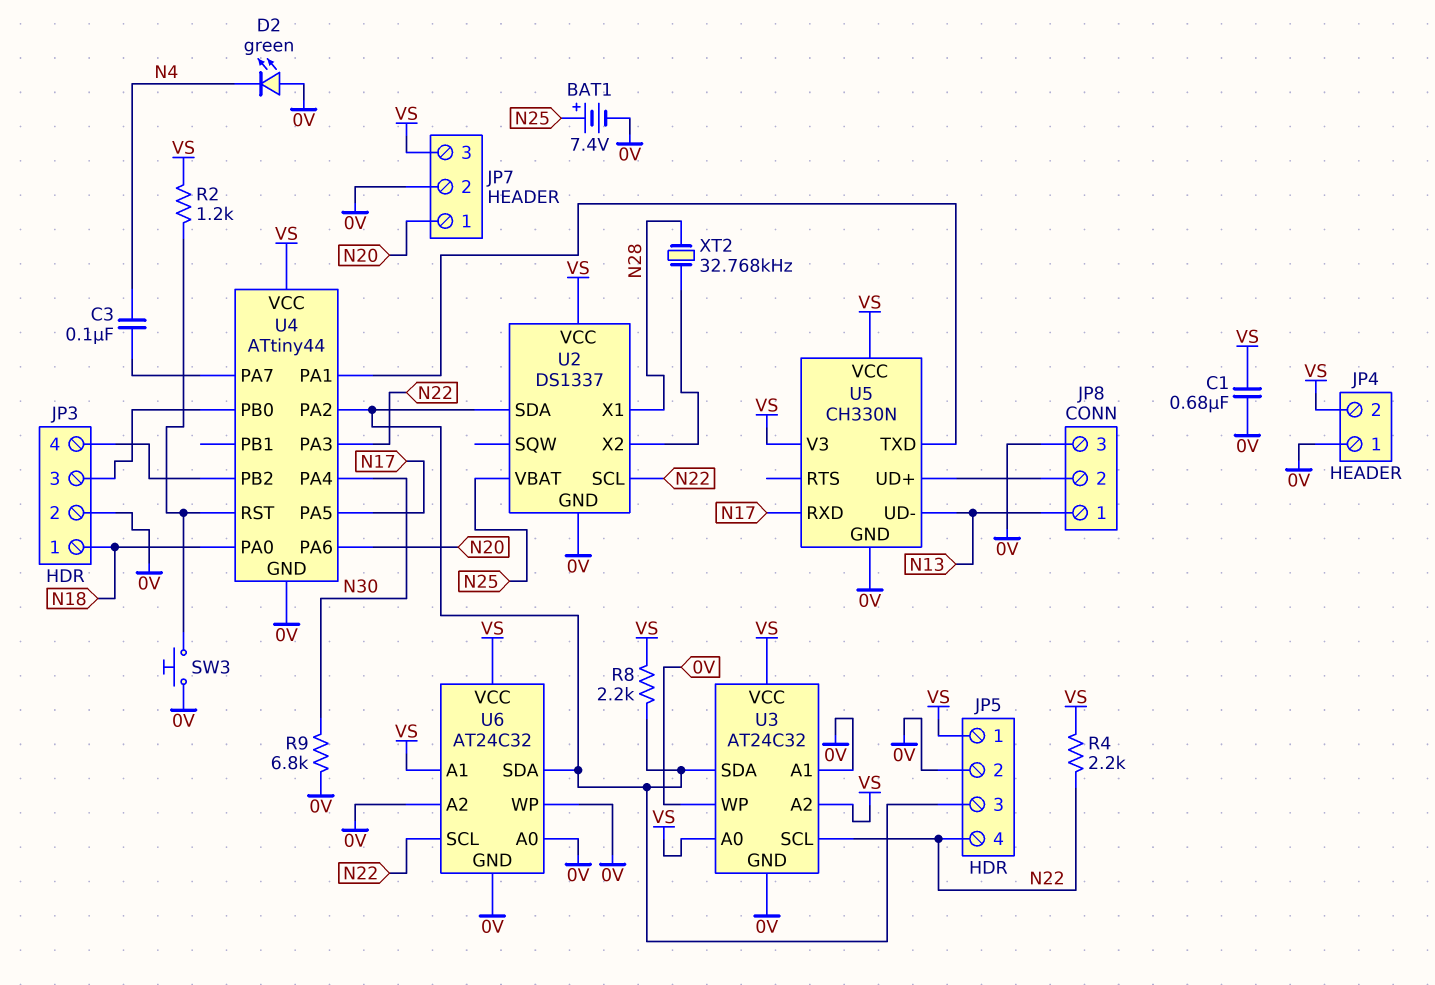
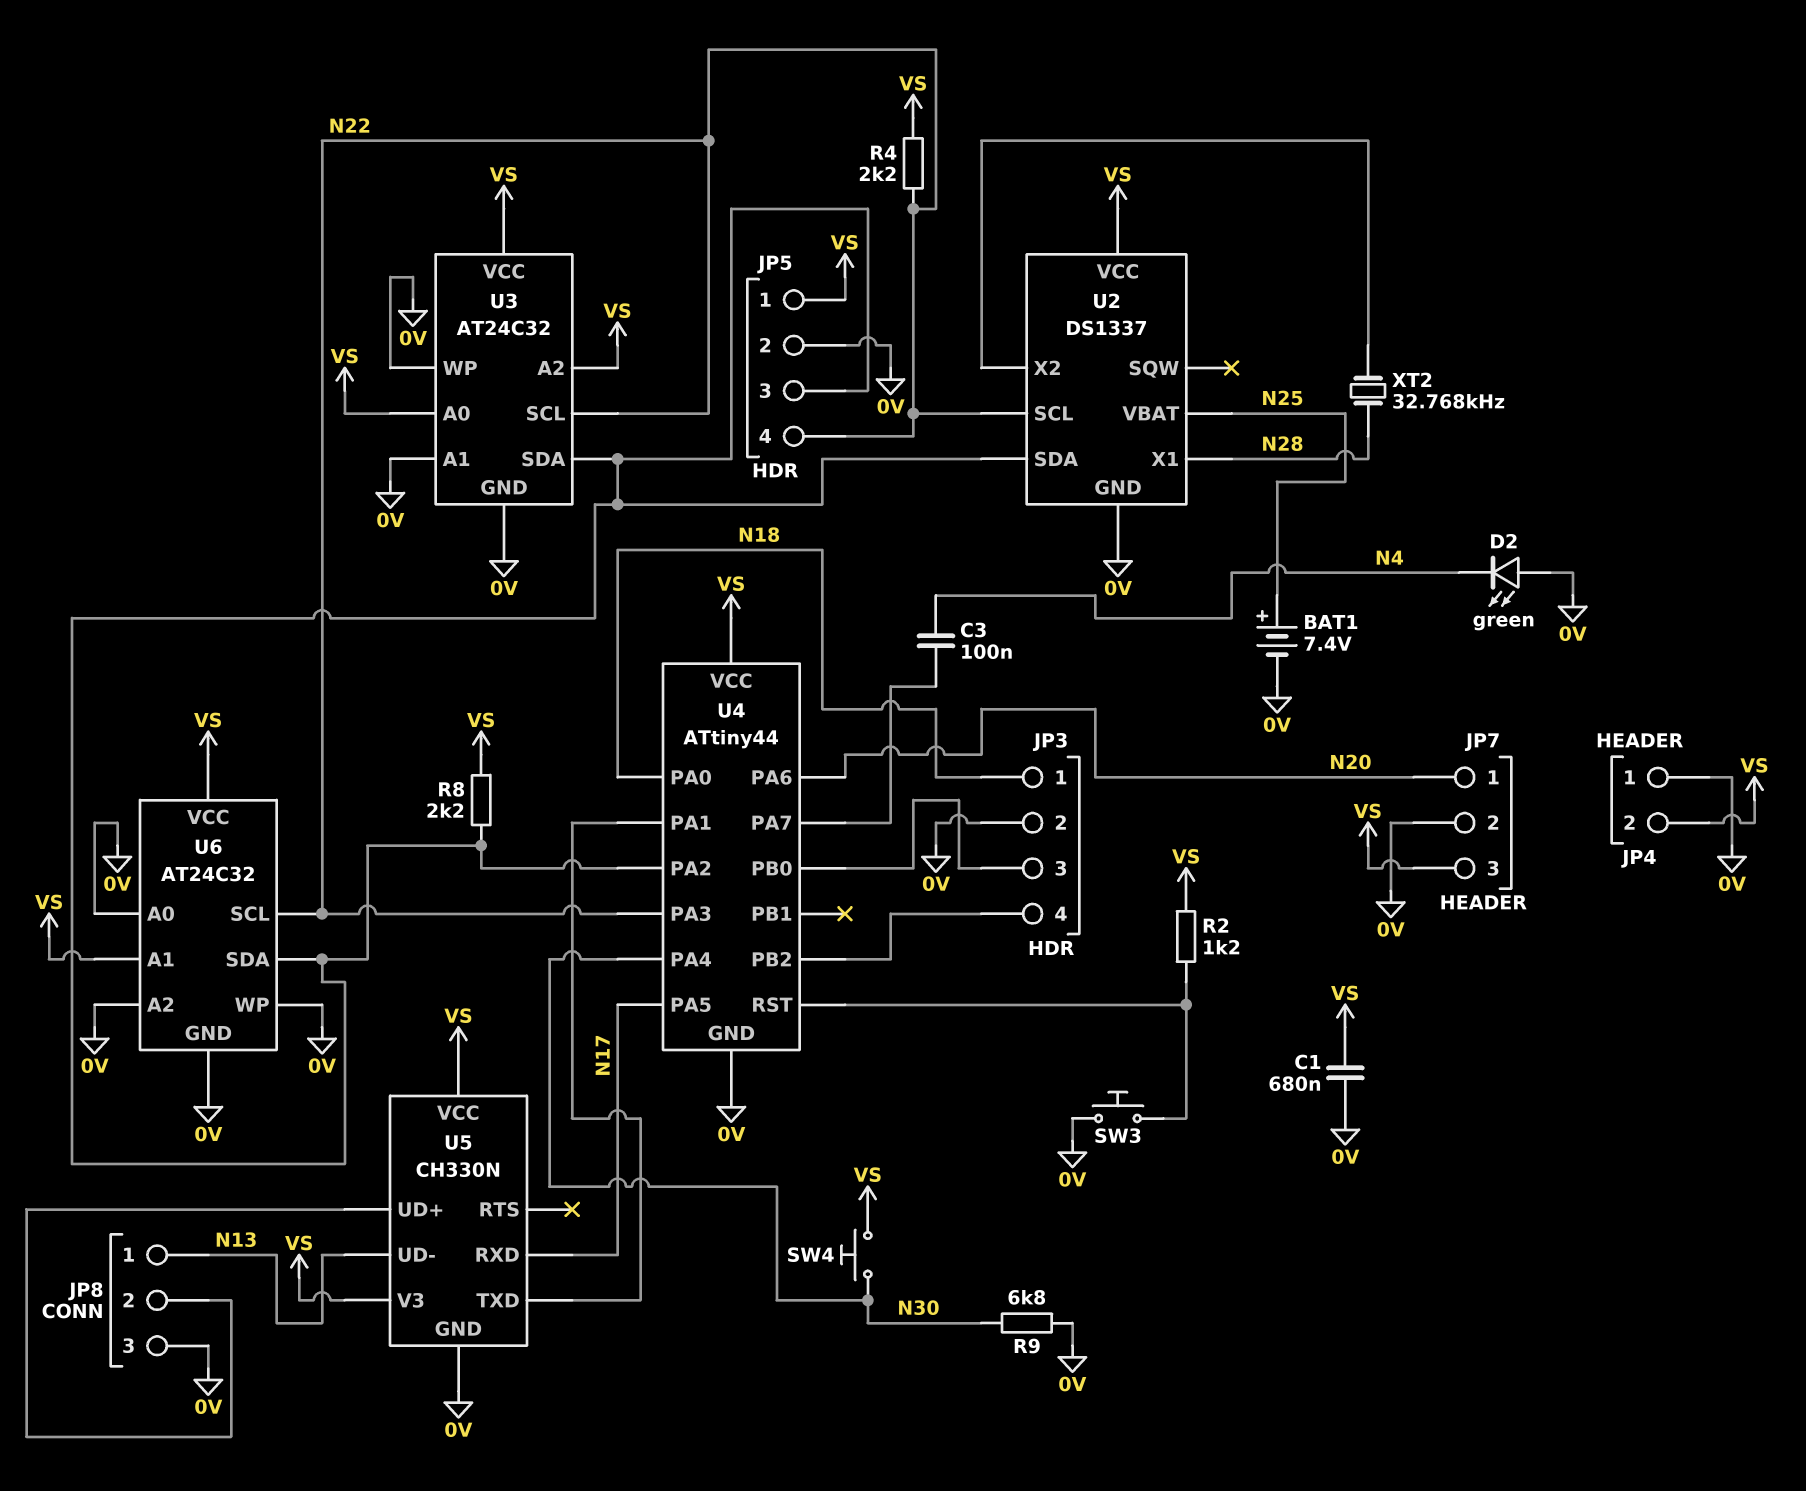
SW4: none -> button (N30, VS)

